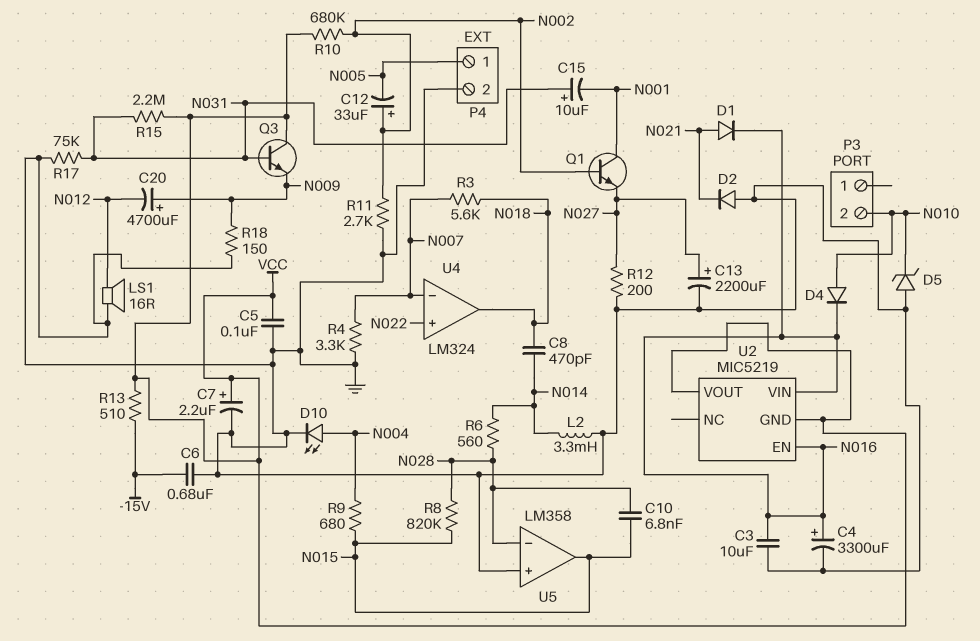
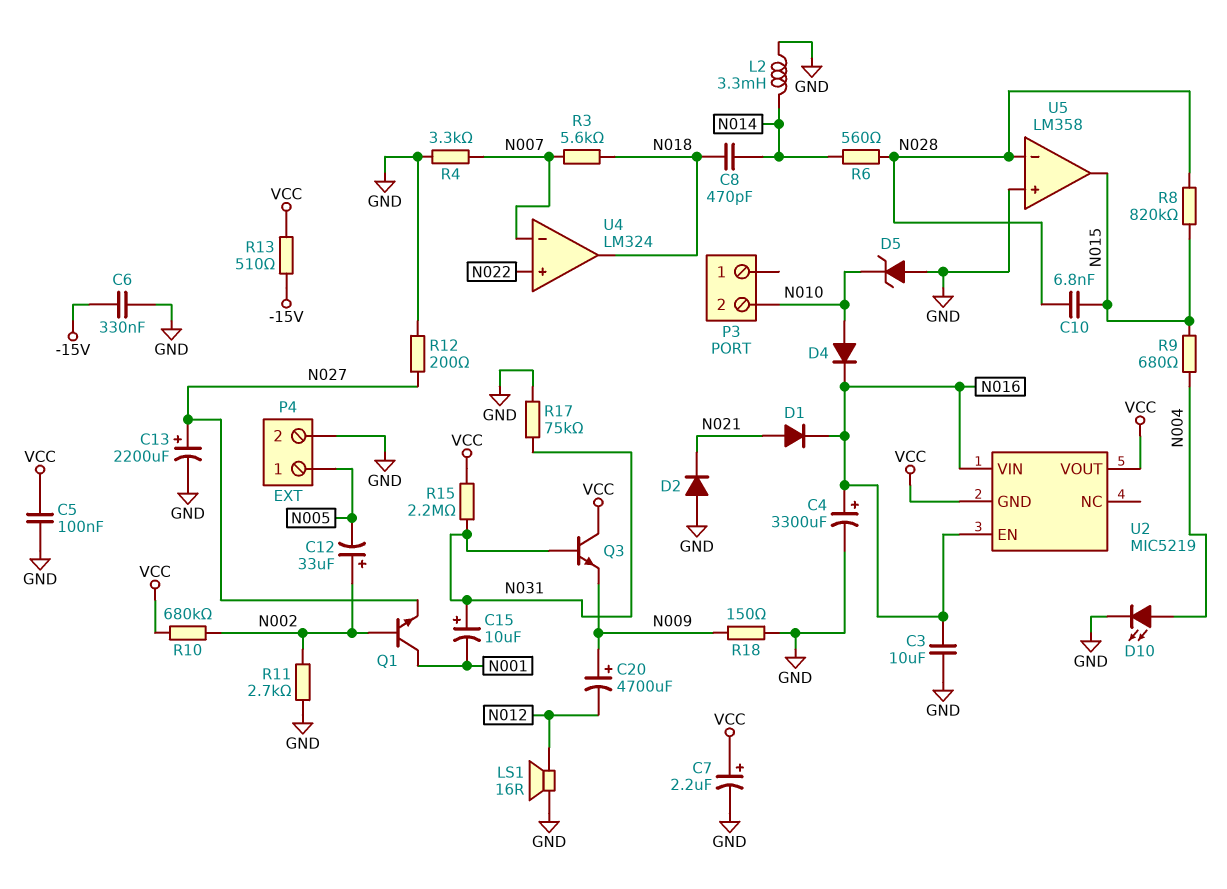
C6: 680nF (-15V, GND) -> 330nF (-15V, GND)

